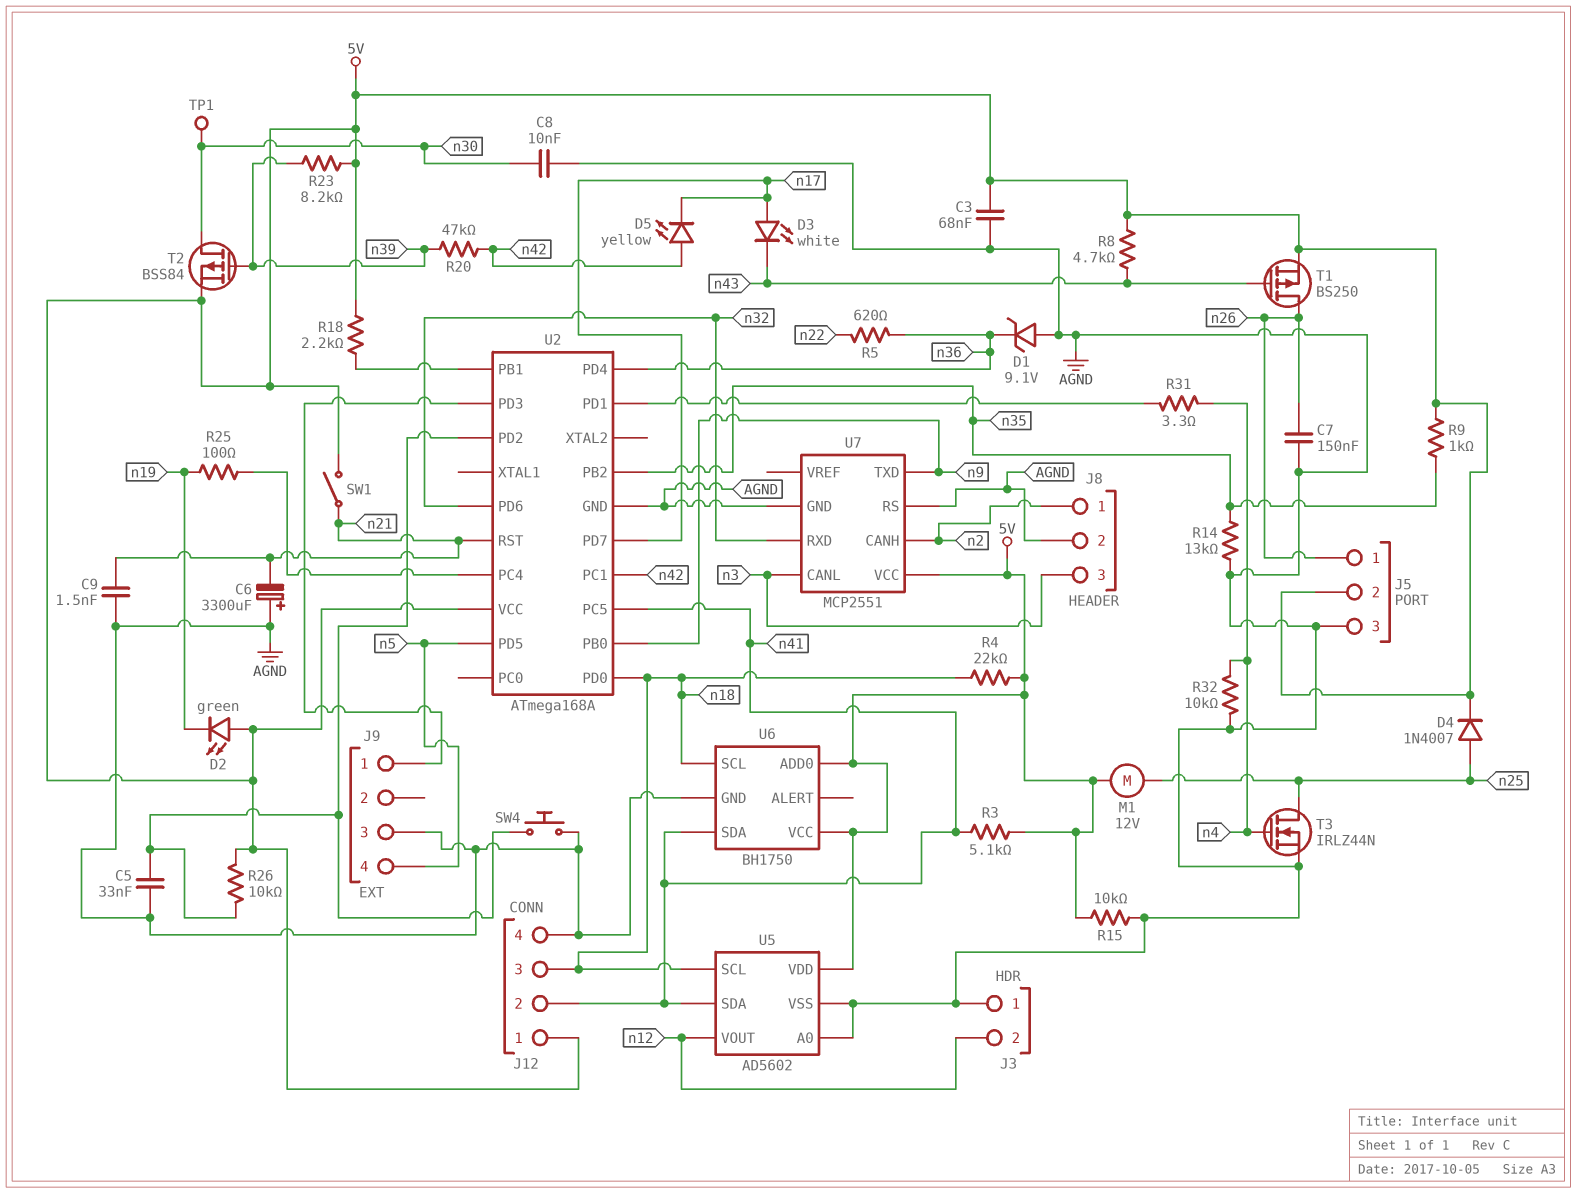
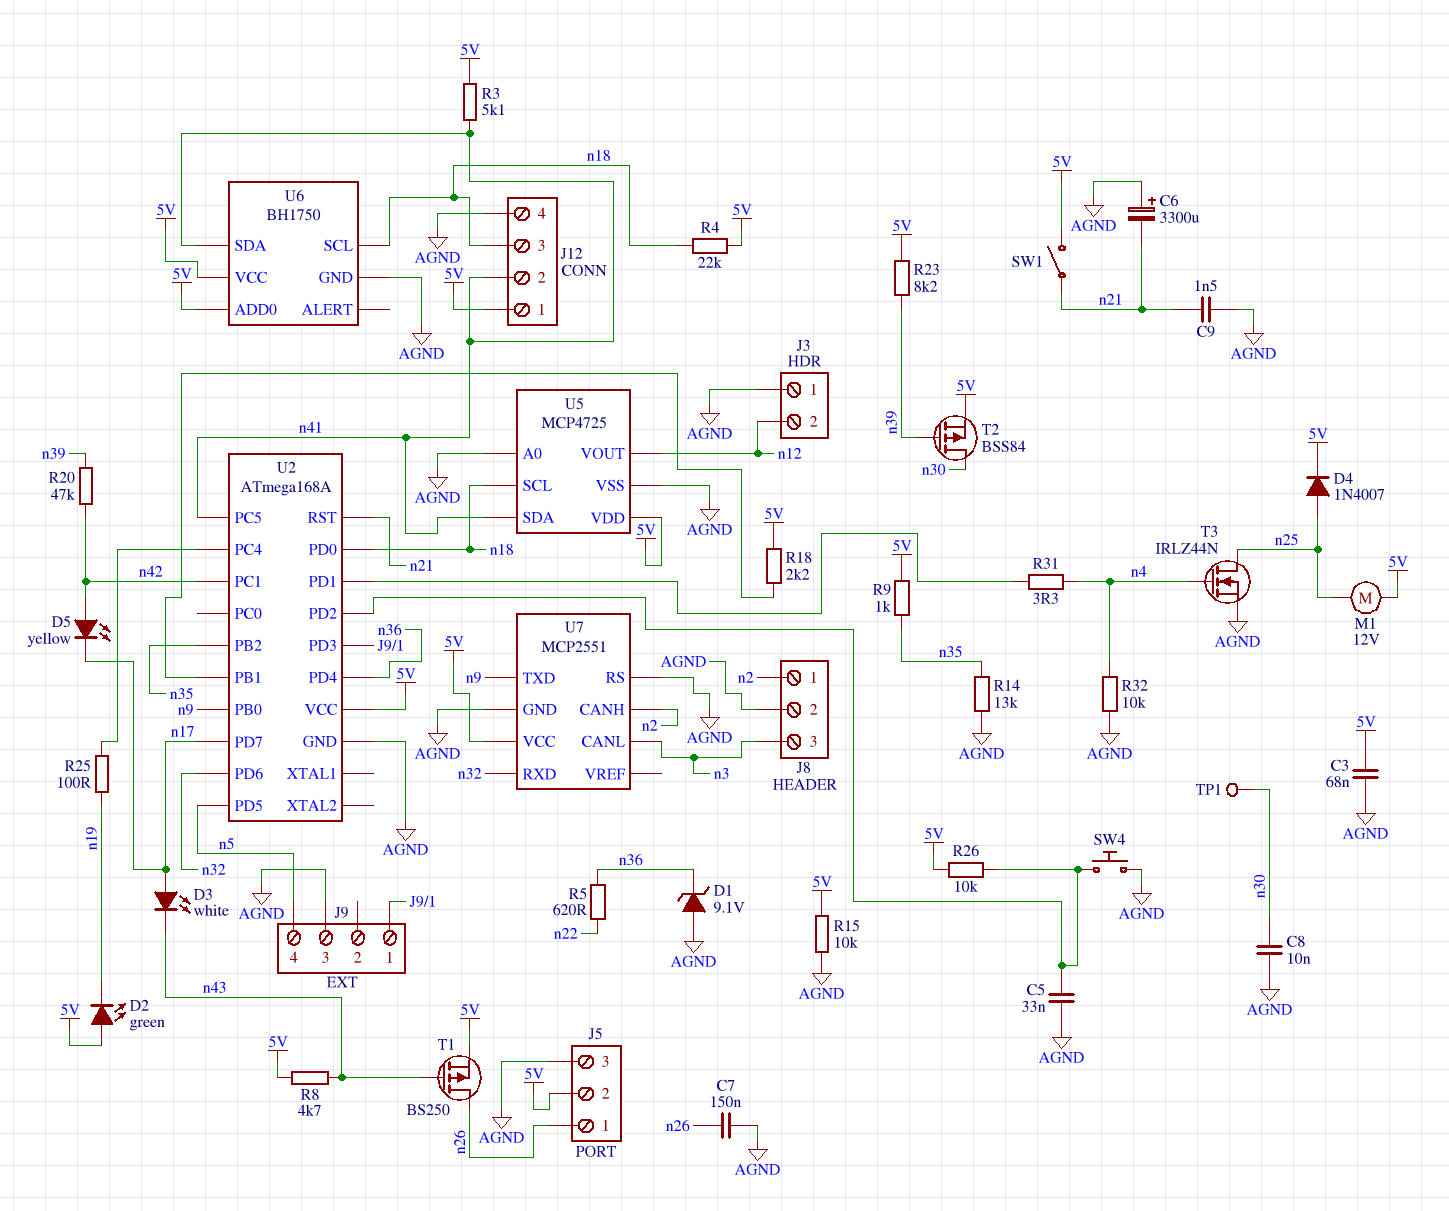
U5: AD5602 -> MCP4725

